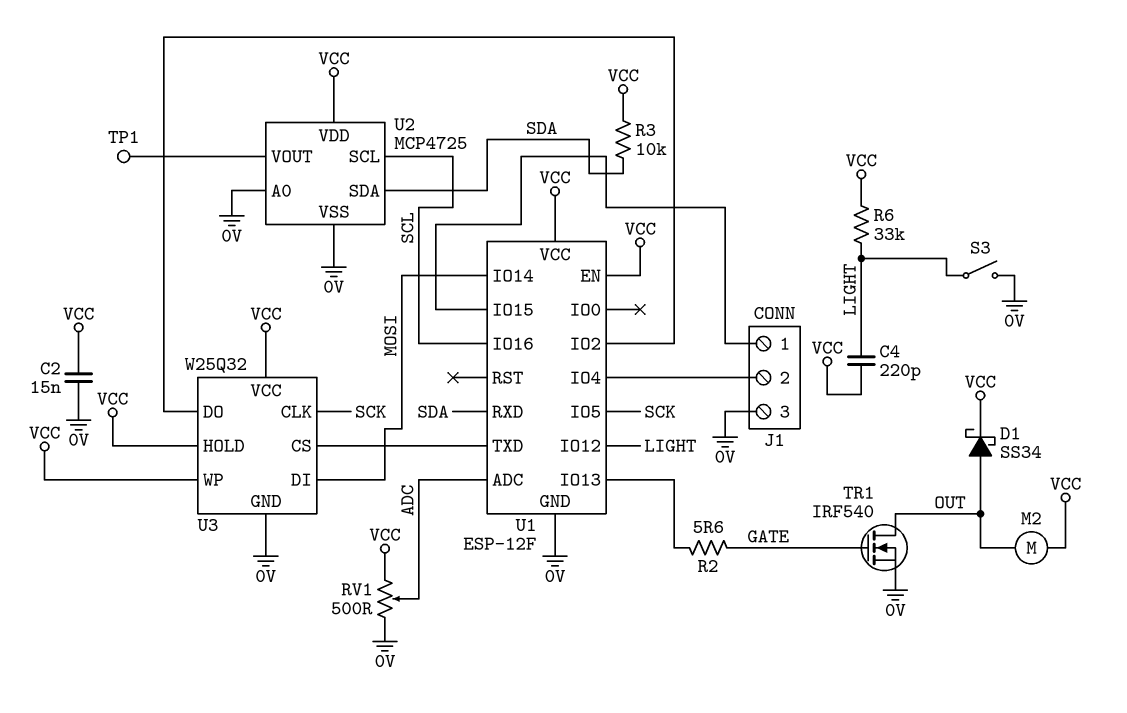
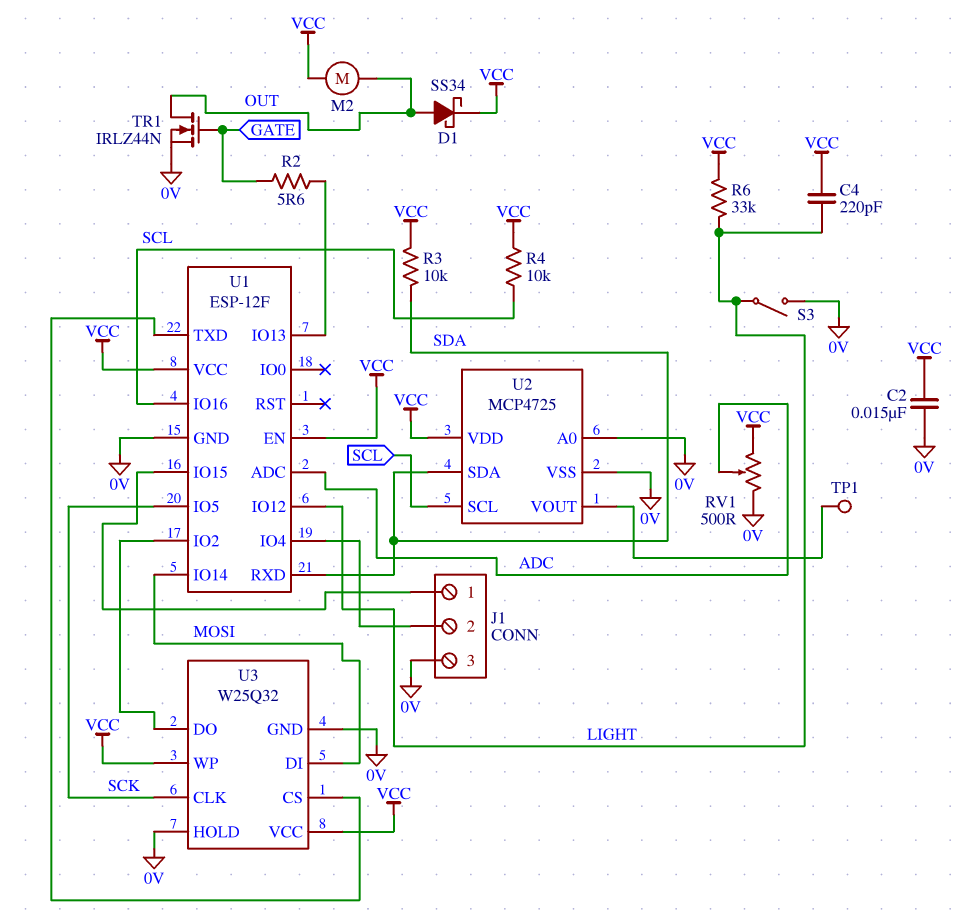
R4: none -> 10k (SCL, VCC)
TR1: NMOS IRF540 (G GATE, D OUT, S 0V) -> NMOS IRLZ44N (G GATE, D OUT, S 0V)
U3 pin HOLD: VCC -> 0V

